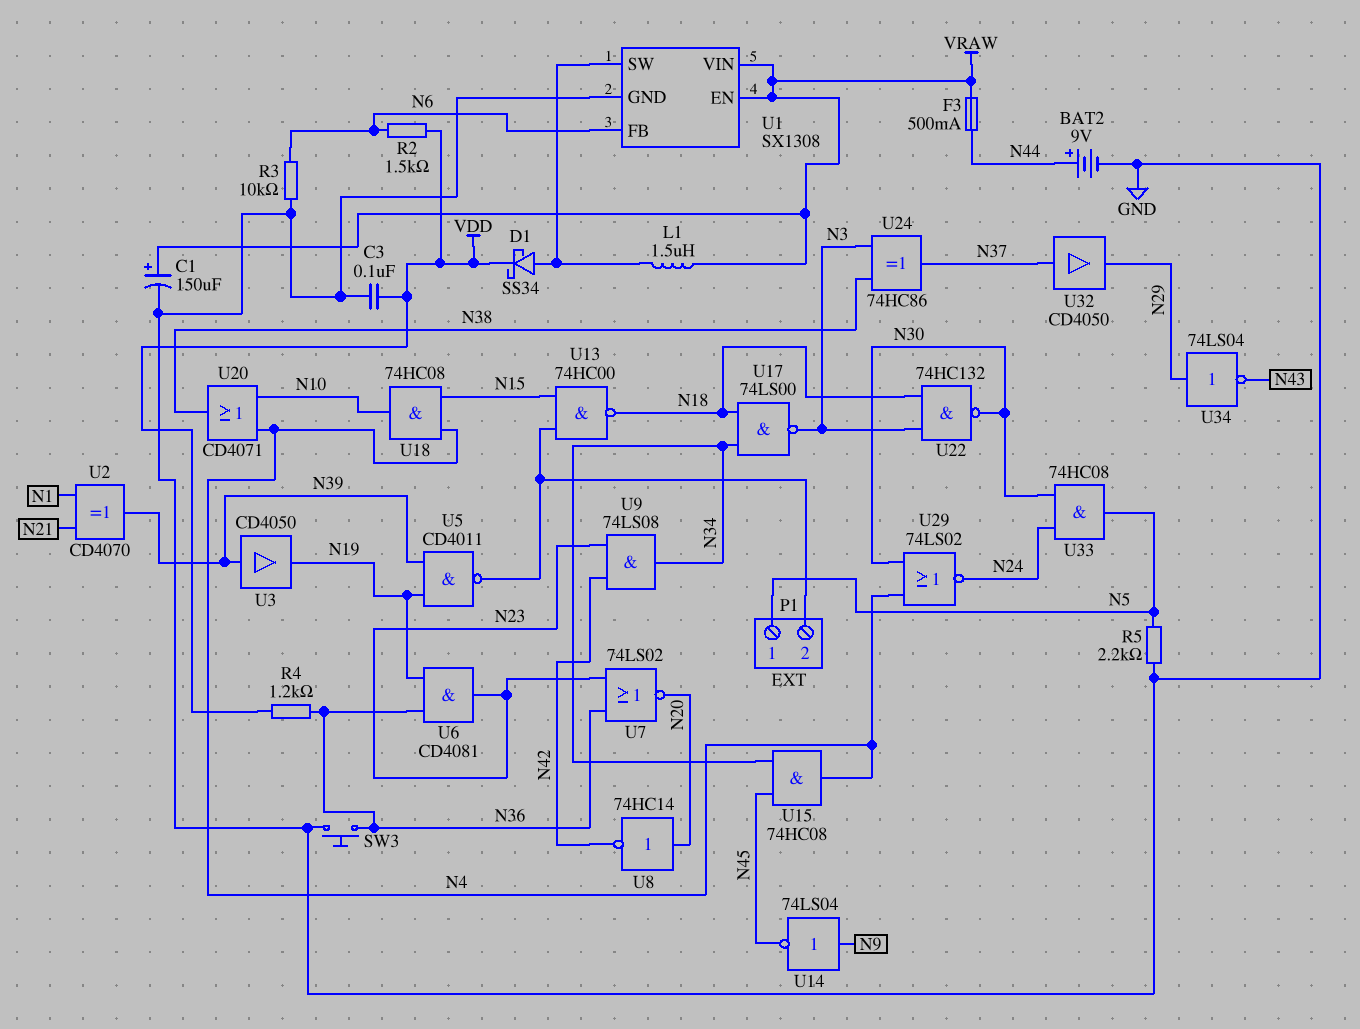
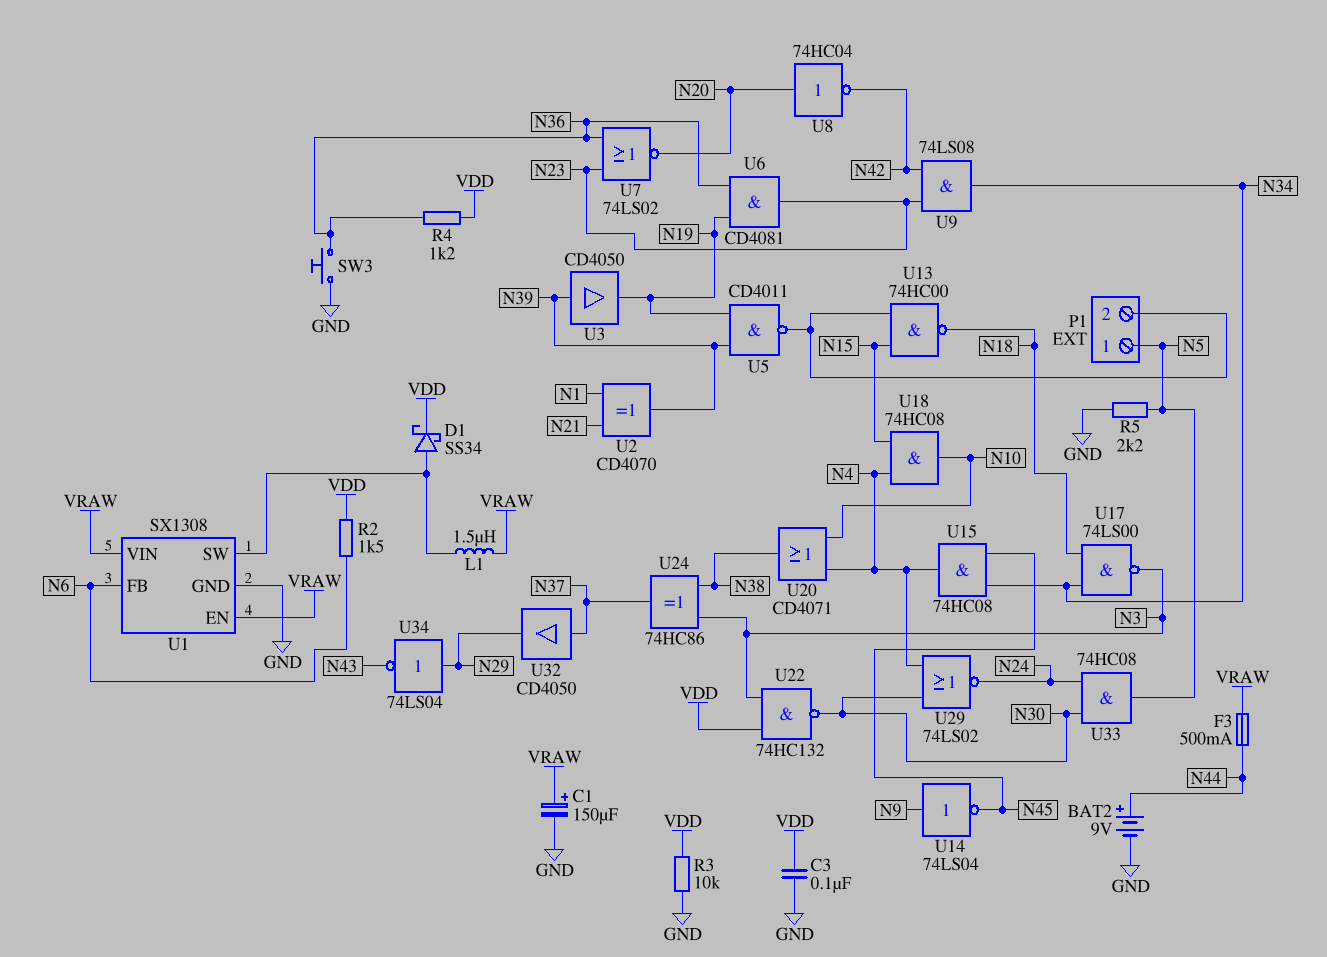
R3: 10k (GND, N6) -> 10k (GND, VDD)
U8: NOT 74HC14 (in N20, out N42) -> NOT 74HC04 (in N20, out N42)
U22: NAND 74HC132 (in N3, in N18, out N30) -> NAND 74HC132 (in N3, in VDD, out N30)

